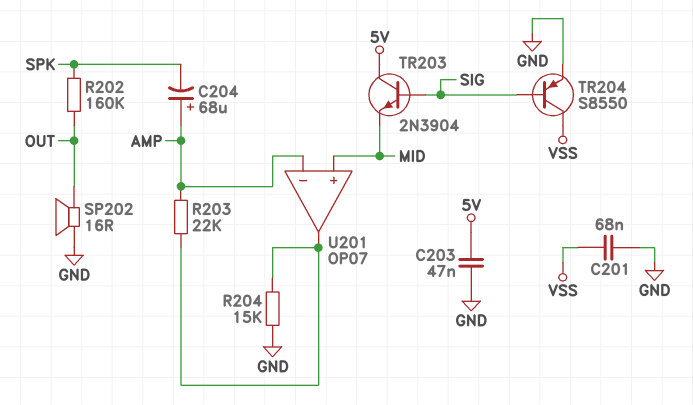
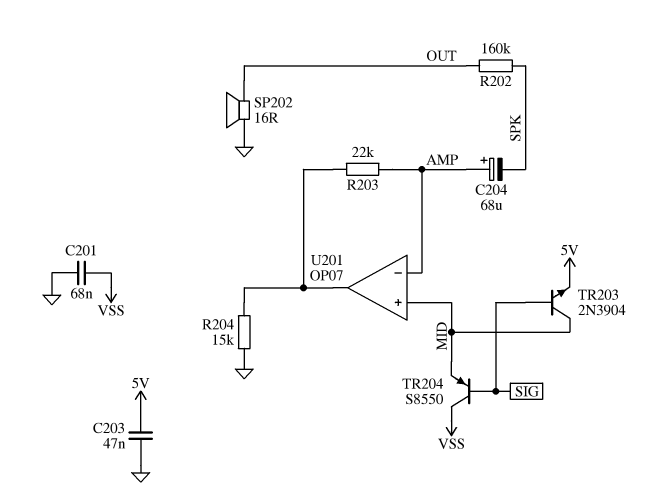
TR203: NPN 2N3904 (B SIG, C 5V, E MID) -> NPN 2N3904 (B SIG, C MID, E 5V)
TR204: PNP S8550 (B SIG, C VSS, E GND) -> PNP S8550 (B SIG, C VSS, E MID)

